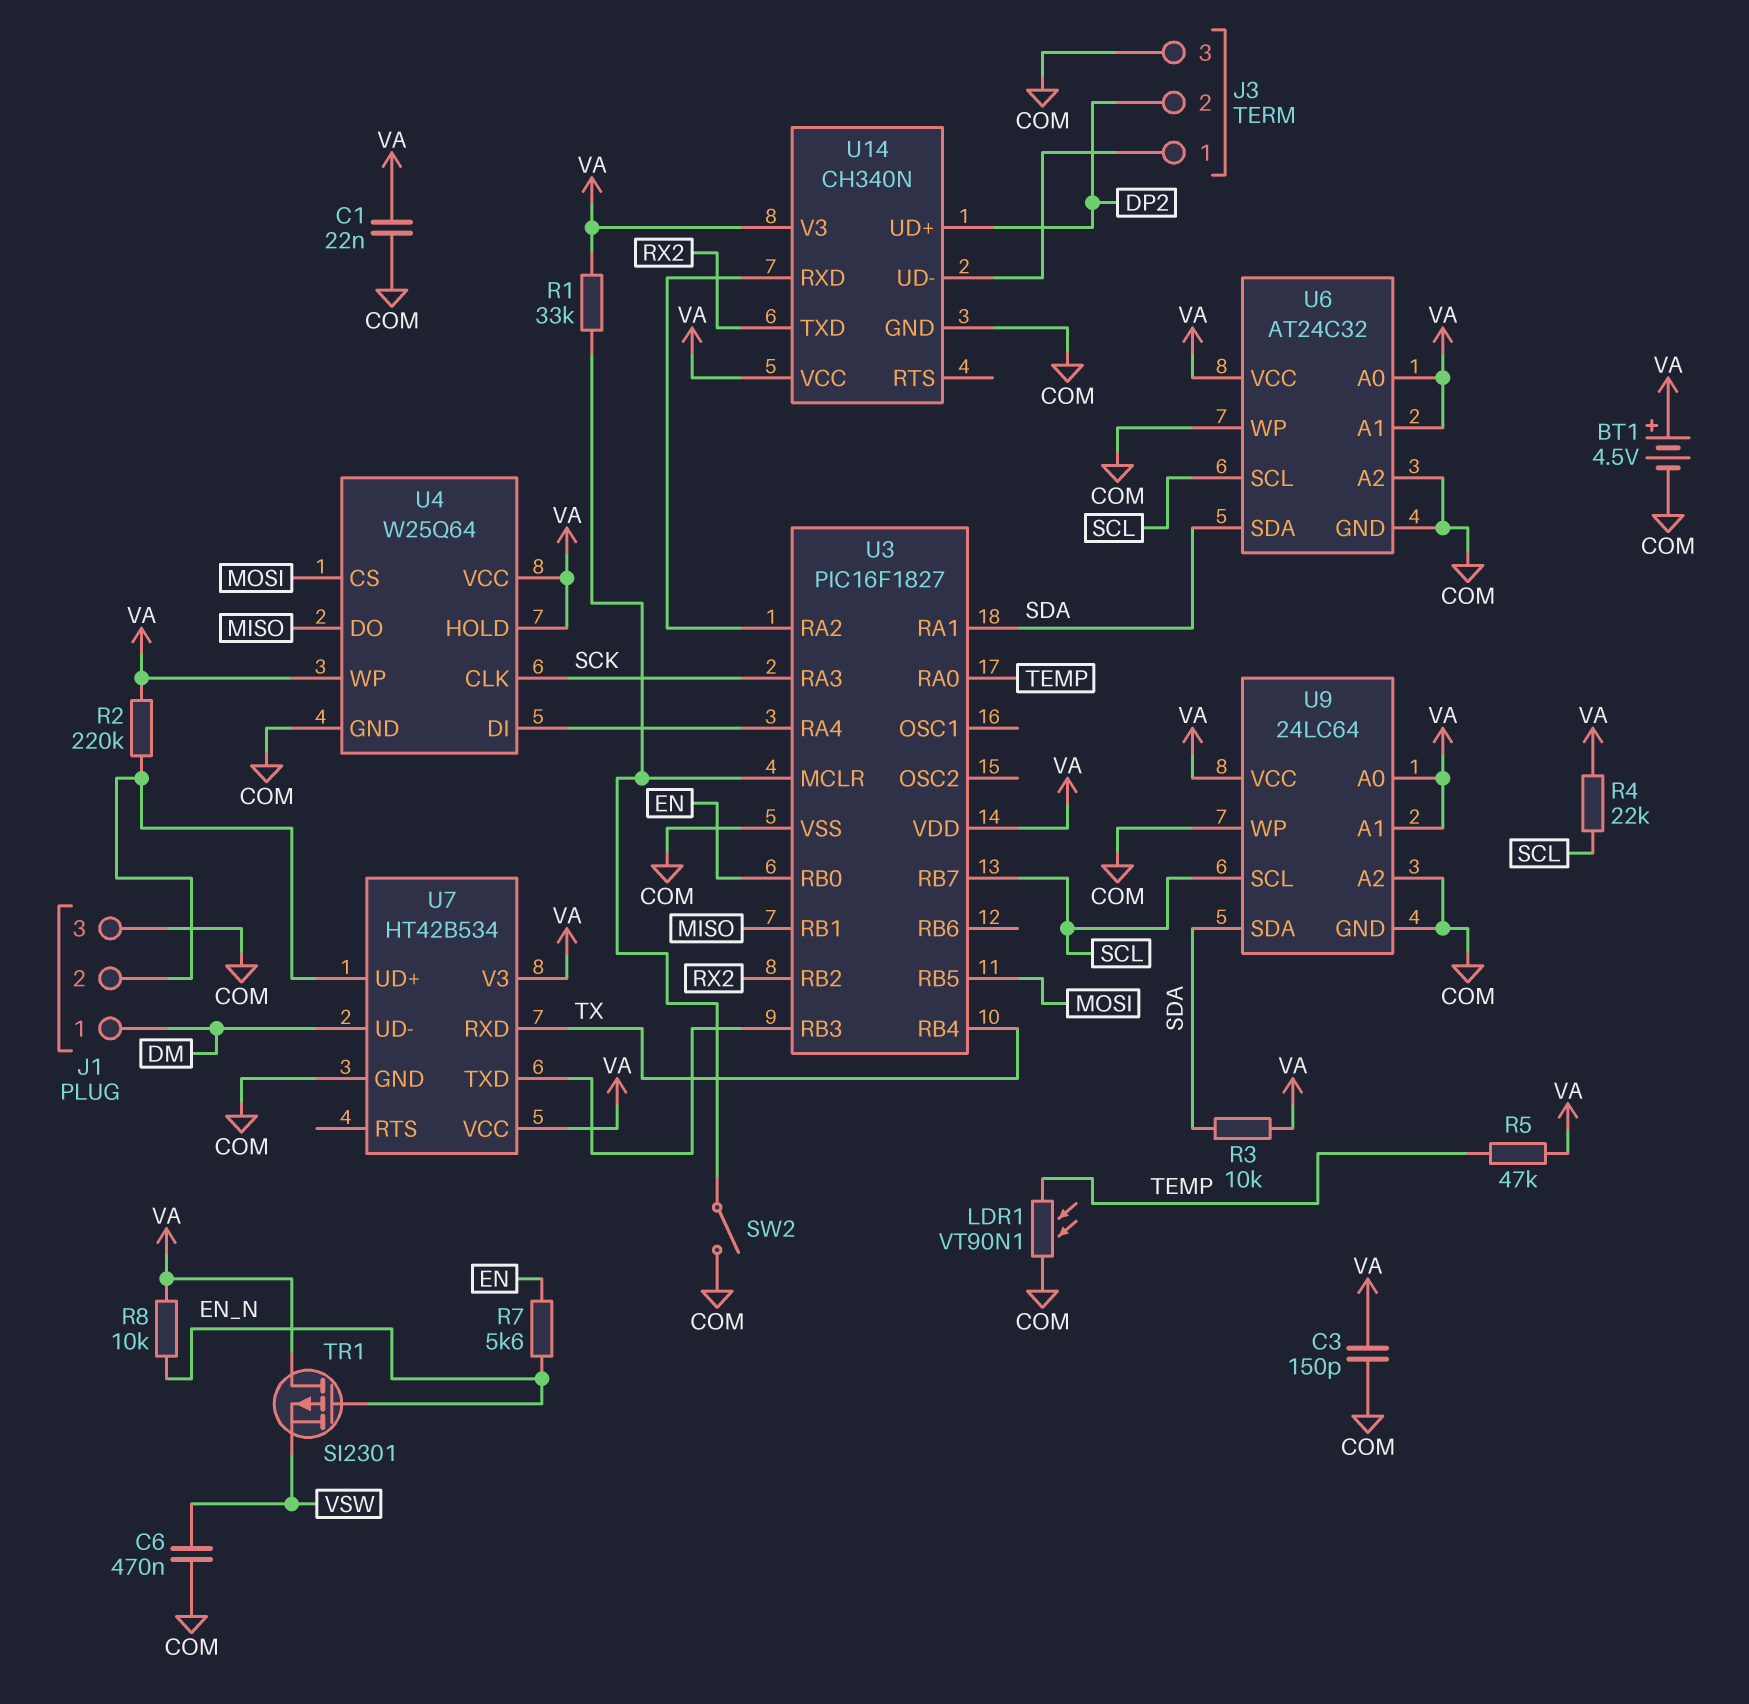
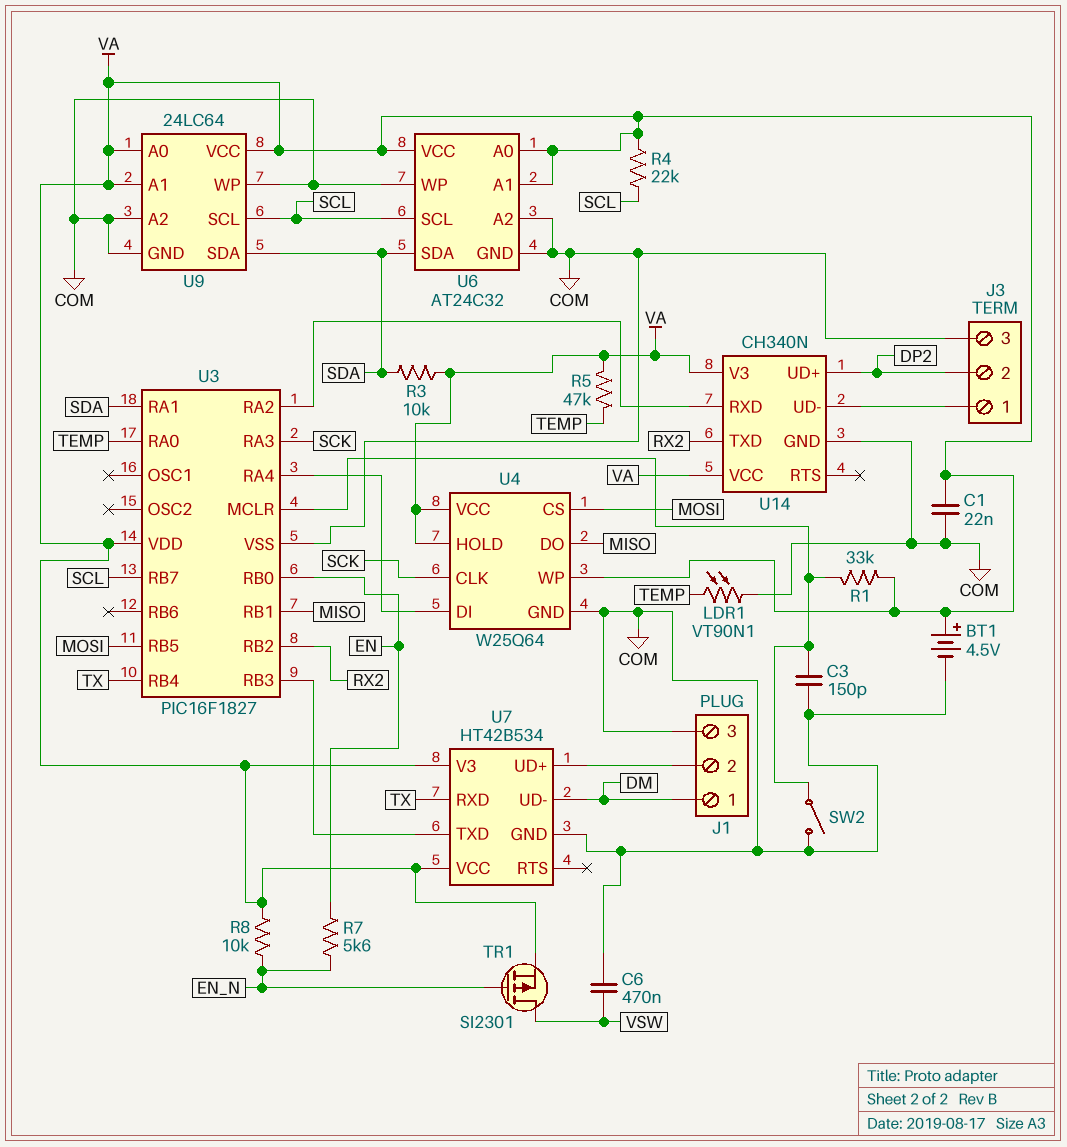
C3: 150pF (COM, VA) -> 150pF (COM, U3/MCLR)
R2: 220k (J1/2, VA) -> none
TR1: PMOS SI2301 (G EN_N, D VA, S VSW) -> PMOS SI2301 (G EN_N, D VSW, S VA)

